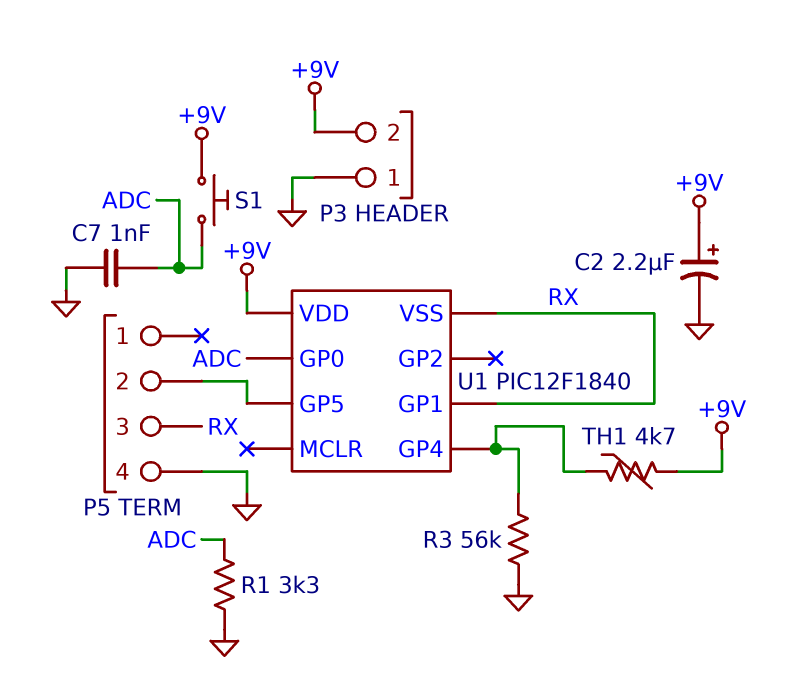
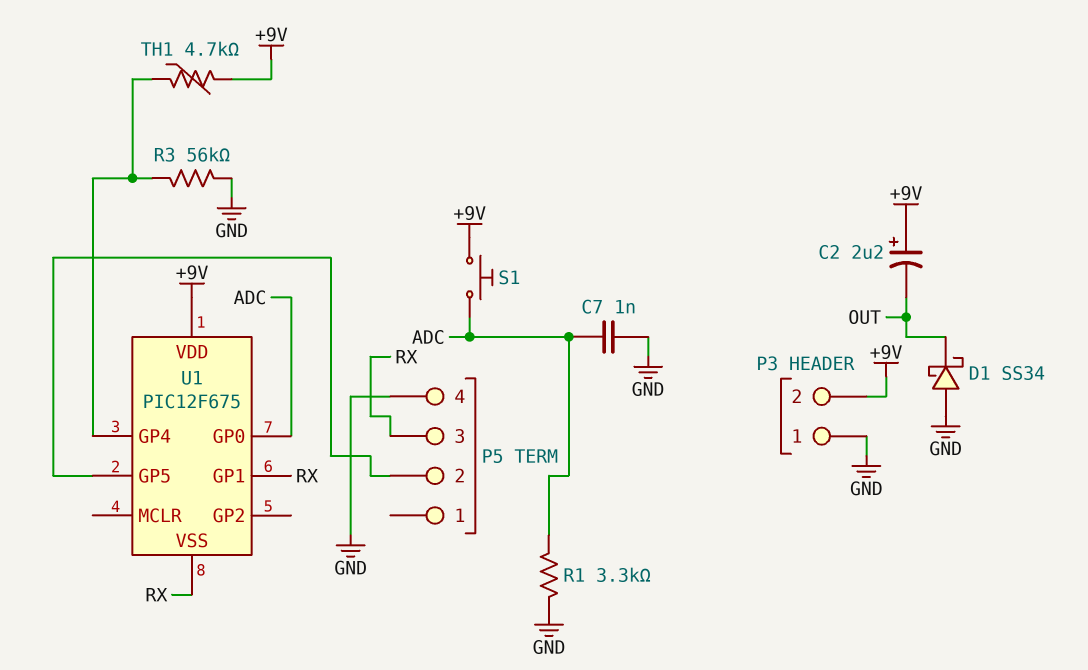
C2: 2.2uF (plus +9V, minus GND) -> 2.2uF (plus +9V, minus OUT)
D1: none -> schottky SS34 (A GND, K OUT)
U1: PIC12F1840 -> PIC12F675

